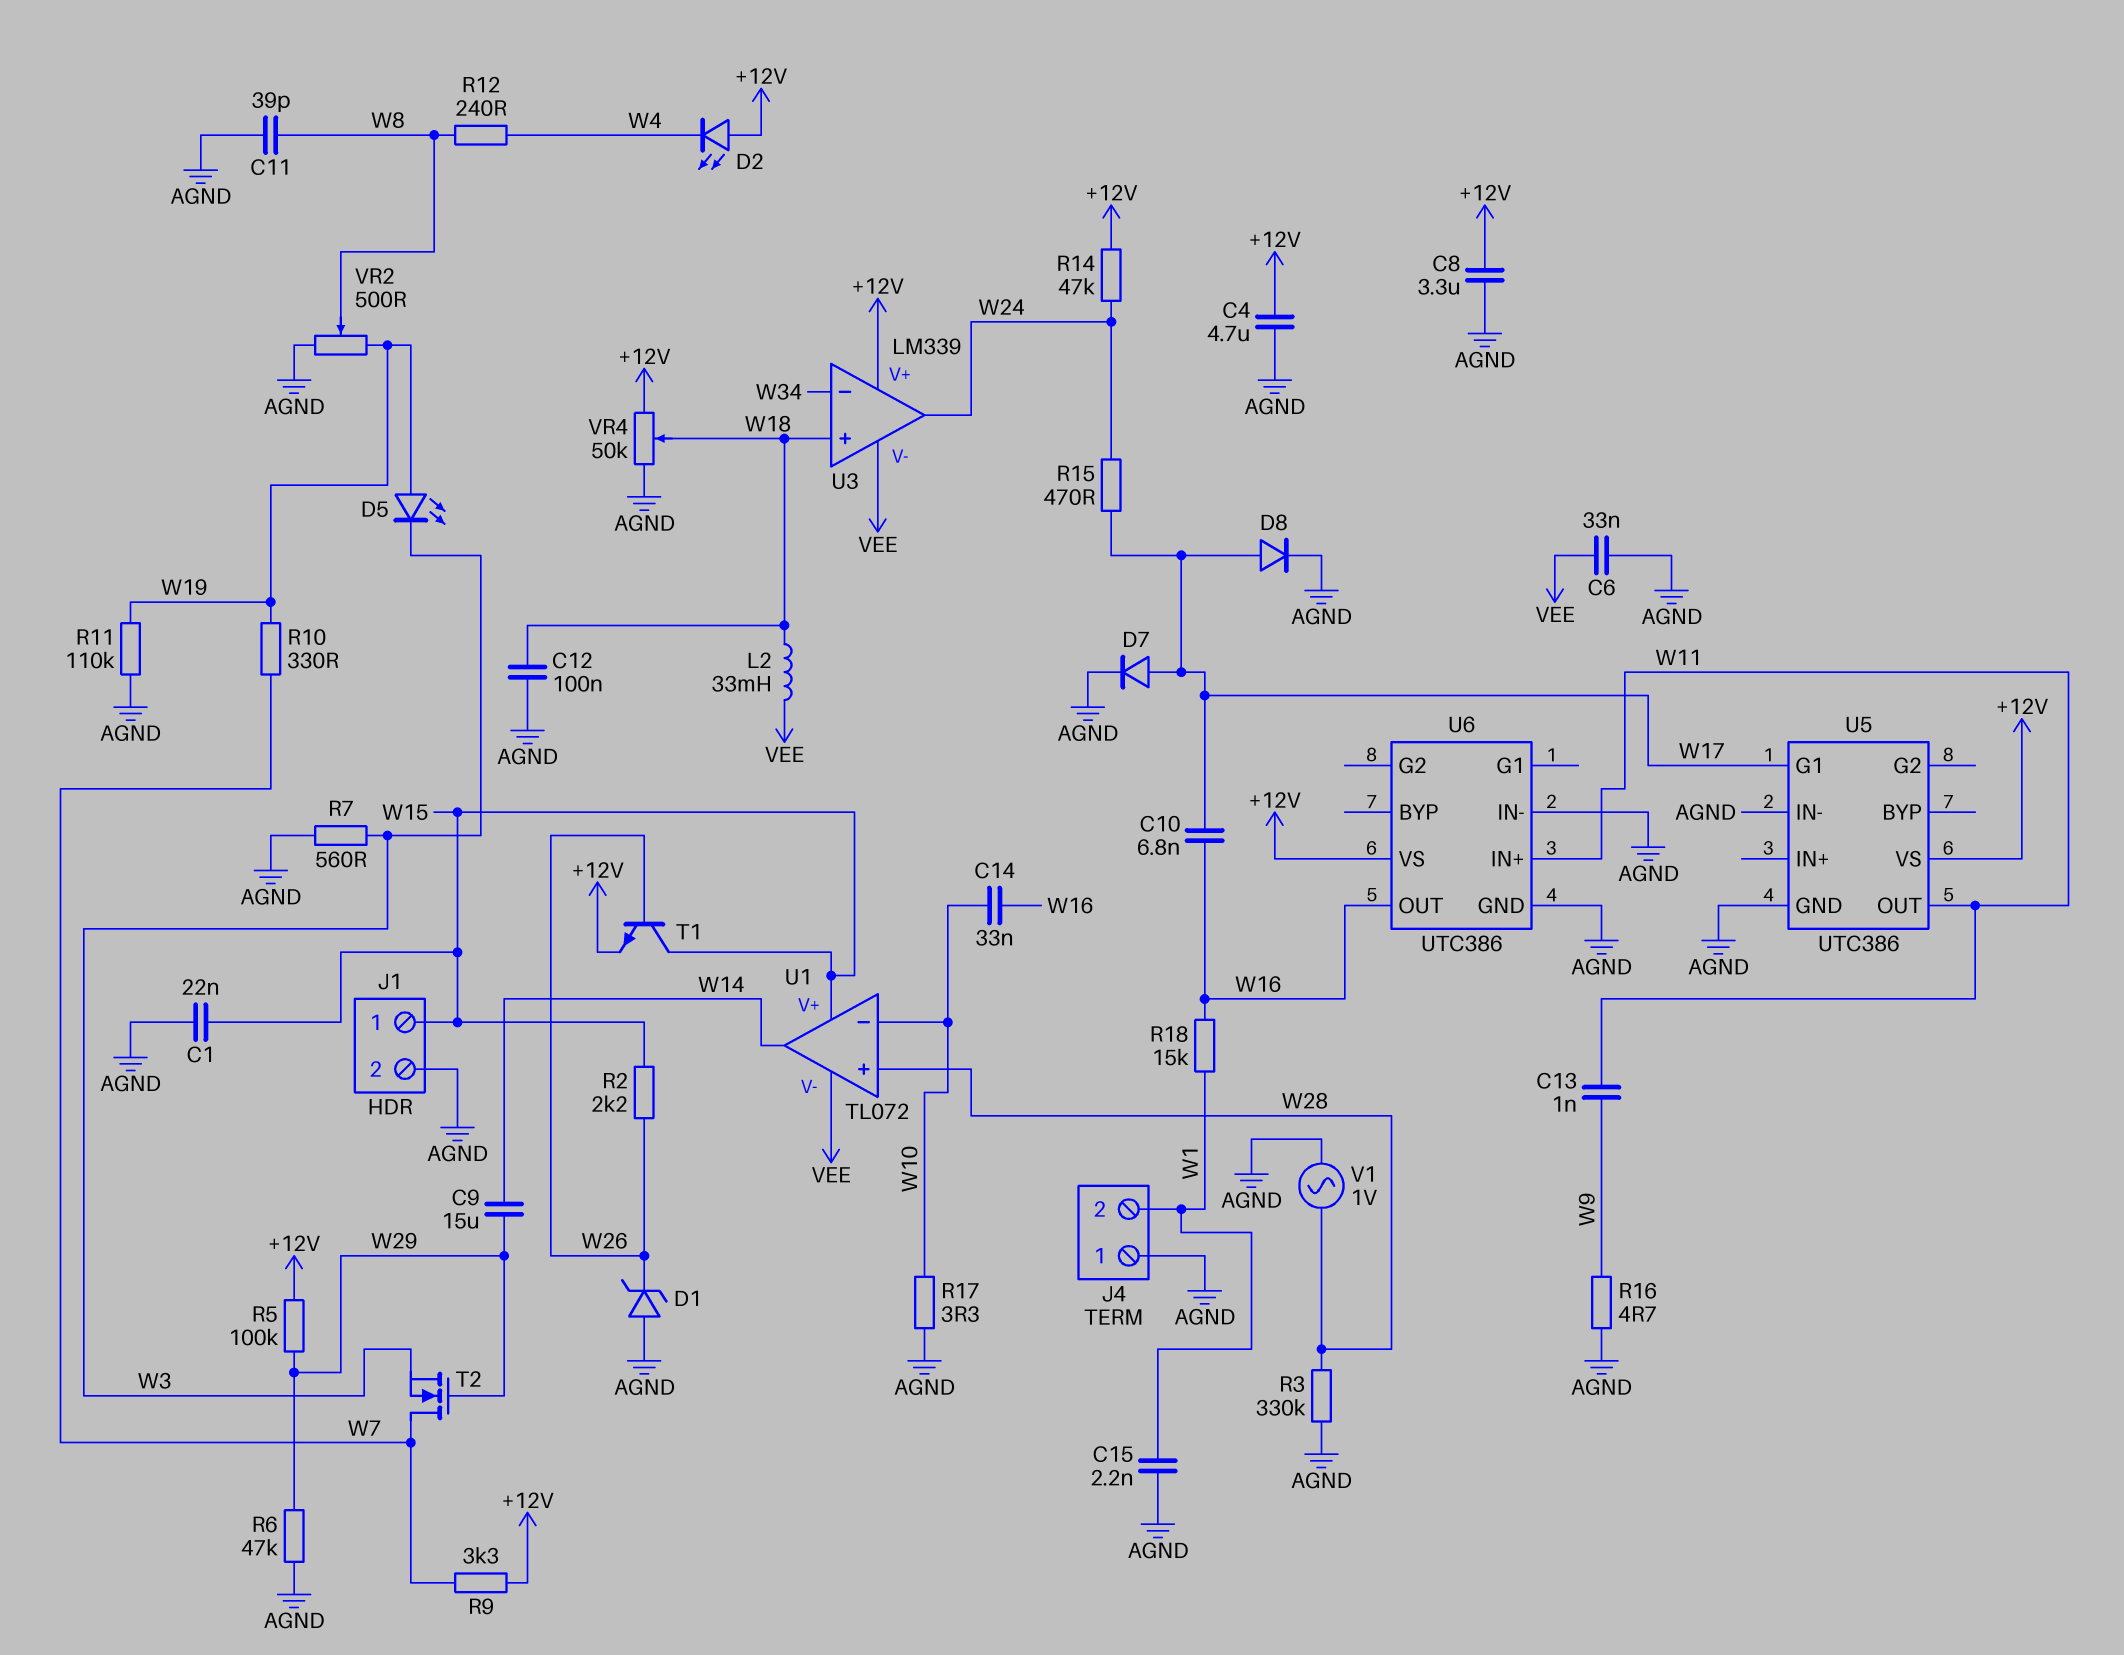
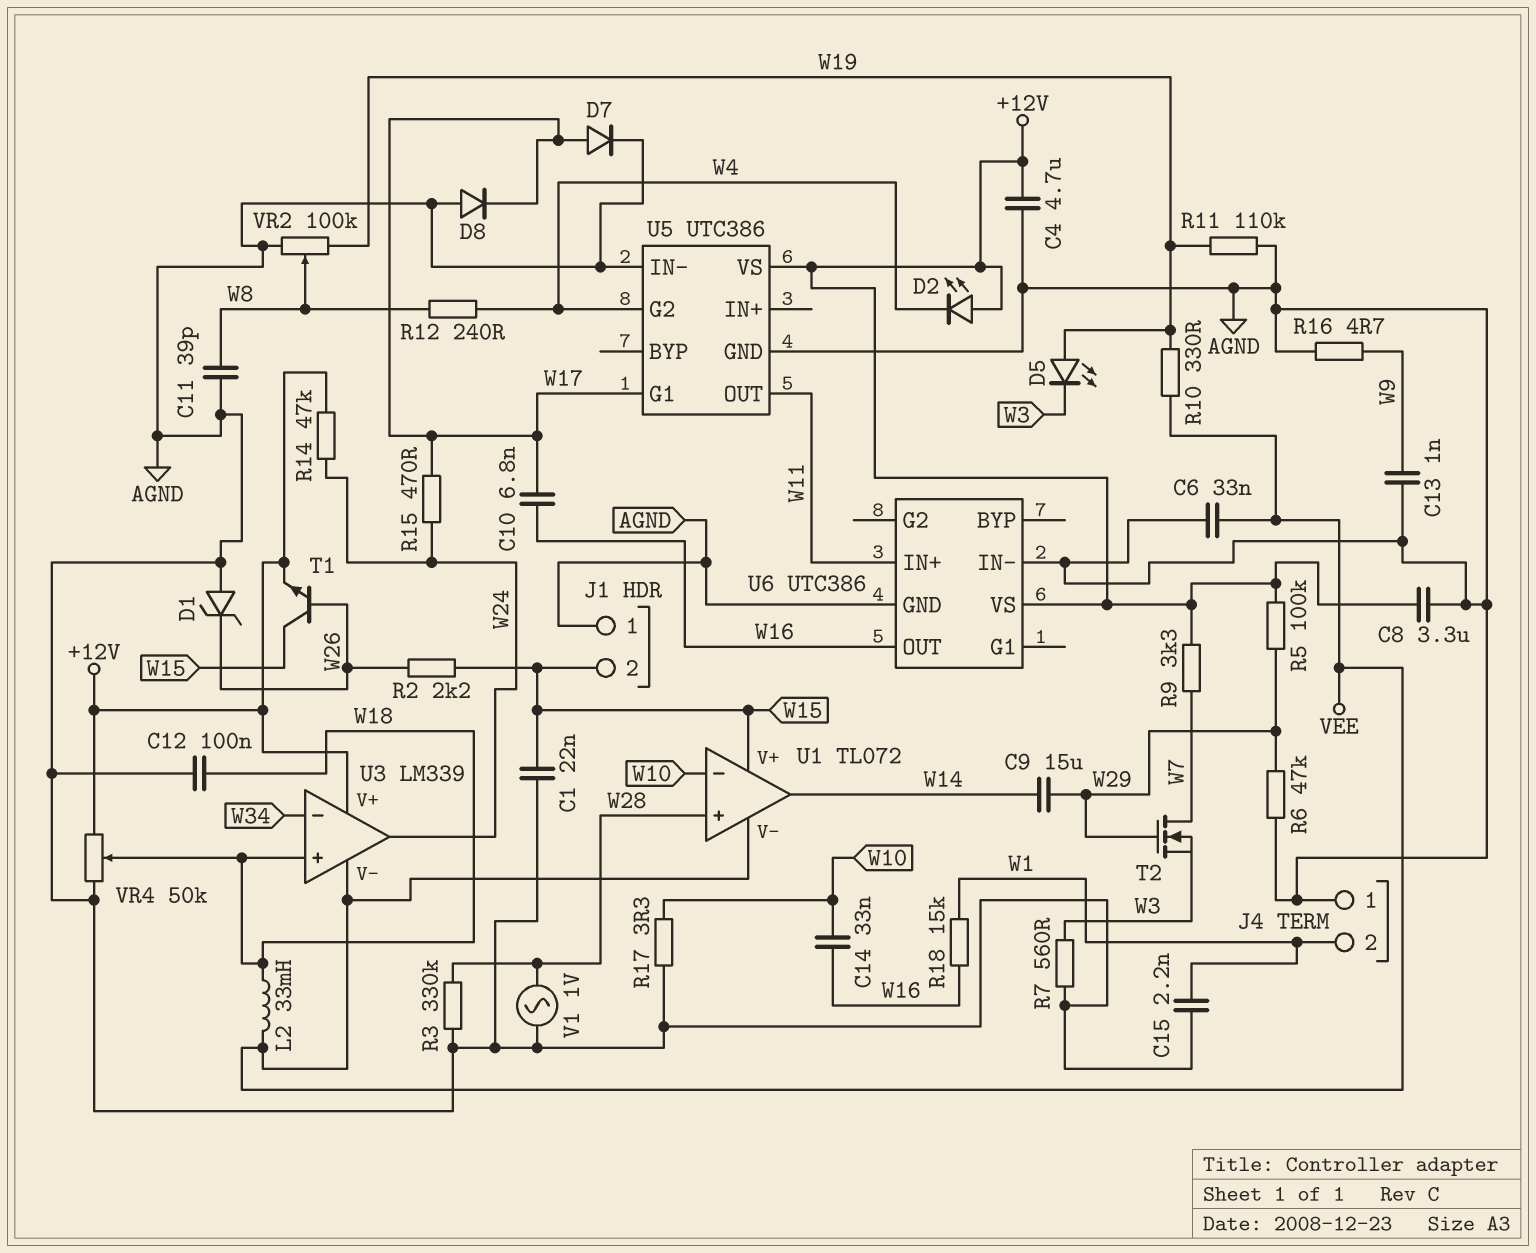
C13: 1nF (W9, W11) -> 1nF (AGND, W9)
D8: diode (A W17, K AGND) -> diode (A AGND, K W17)
J1 pin 1: W15 -> AGND
J1 pin 2: AGND -> W15
R10: 330 (W7, W19) -> 330 (VEE, W19)
U5 pin G2: none -> W4
VR2: 500 (AGND, W19, wiper W8) -> 100k (AGND, W19, wiper W8)

